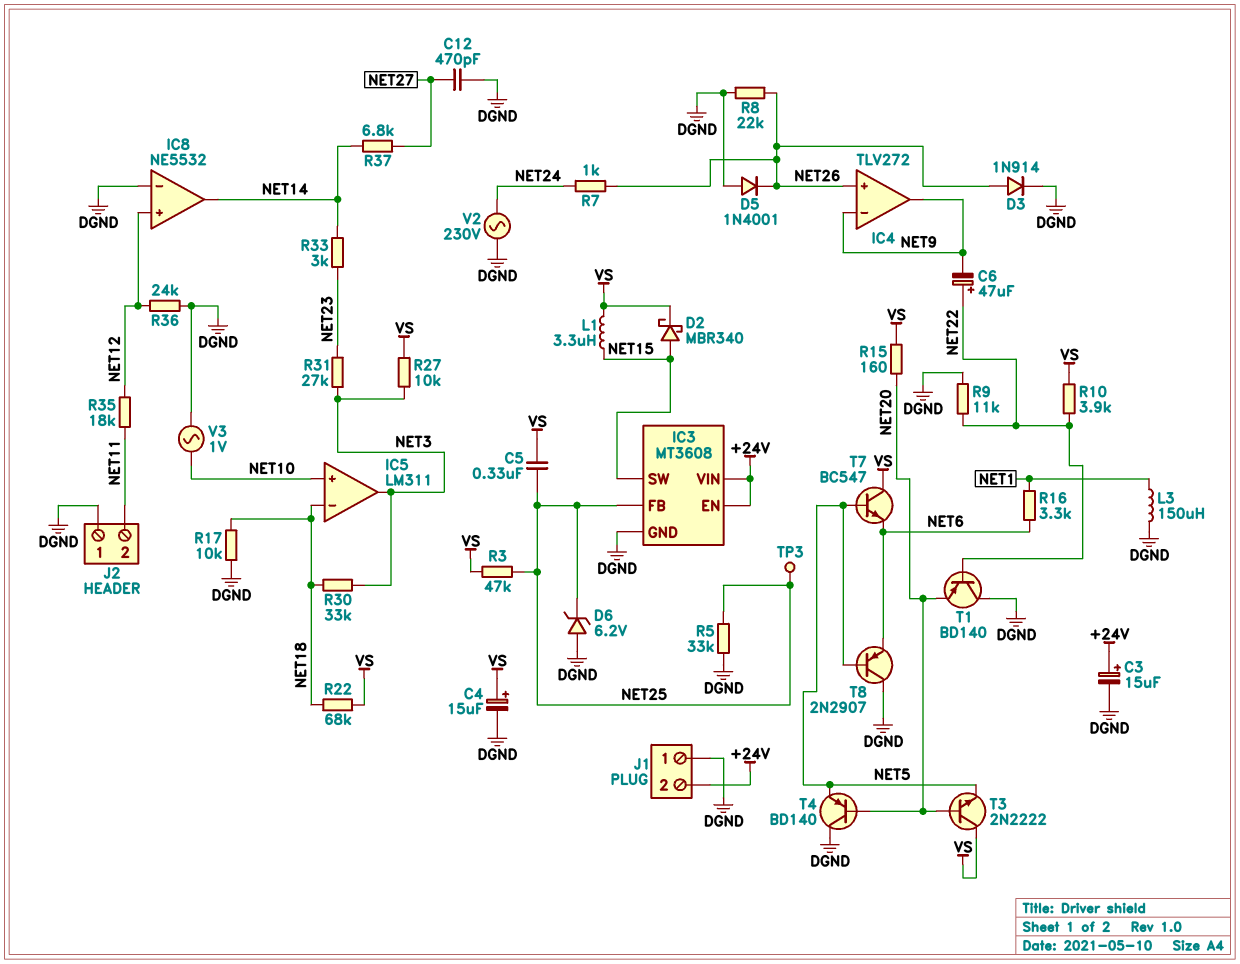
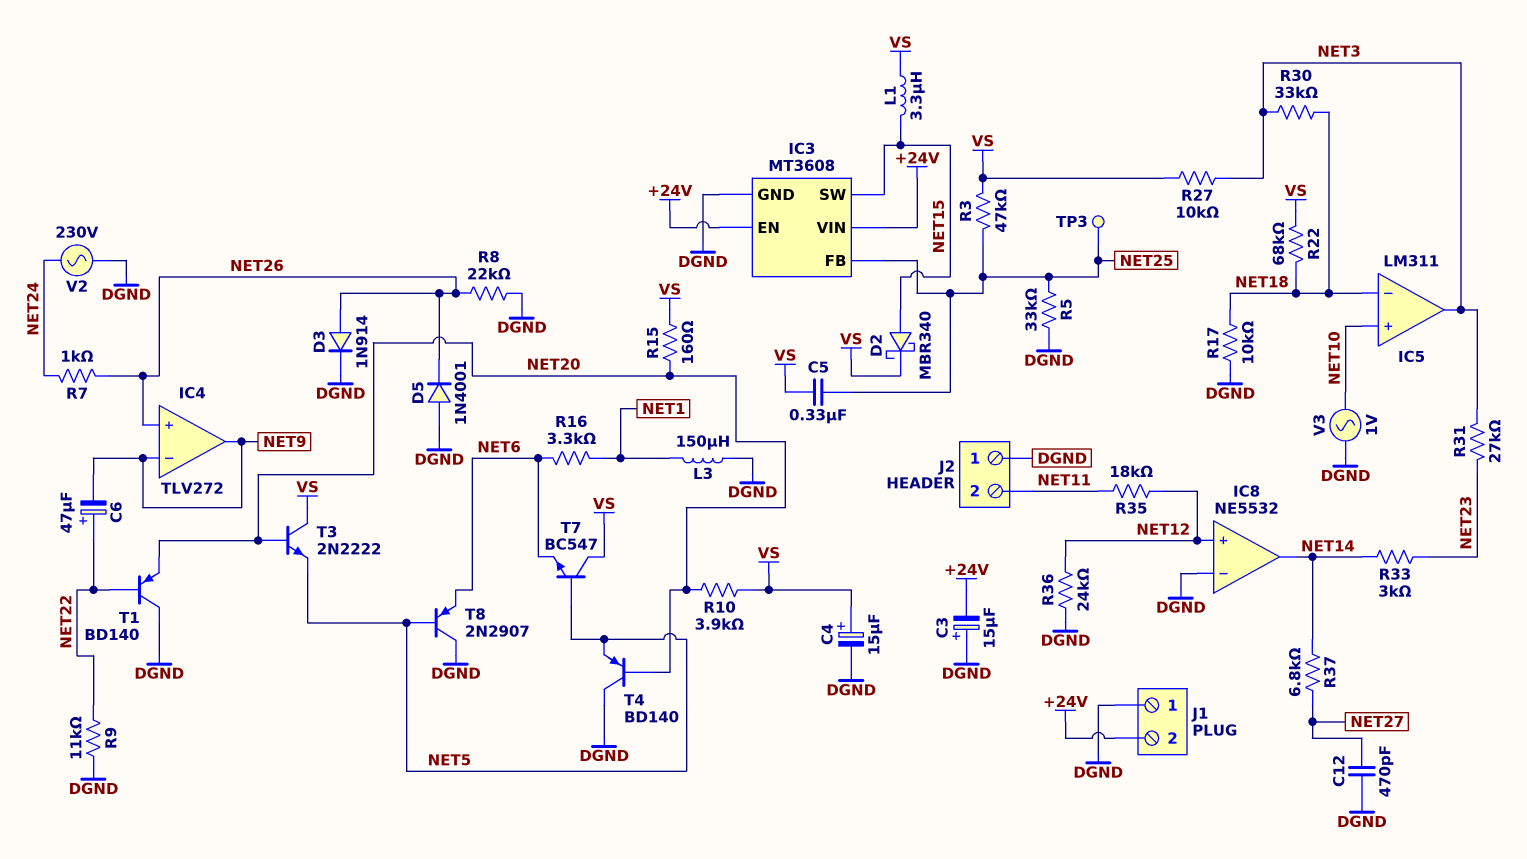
C3: 15uF (plus +24V, minus DGND) -> 15uF (plus DGND, minus +24V)
D6: zener 6.2V (A DGND, K NET25) -> none
R10: 3.9k (NET22, VS) -> 3.9k (NET20, VS)

